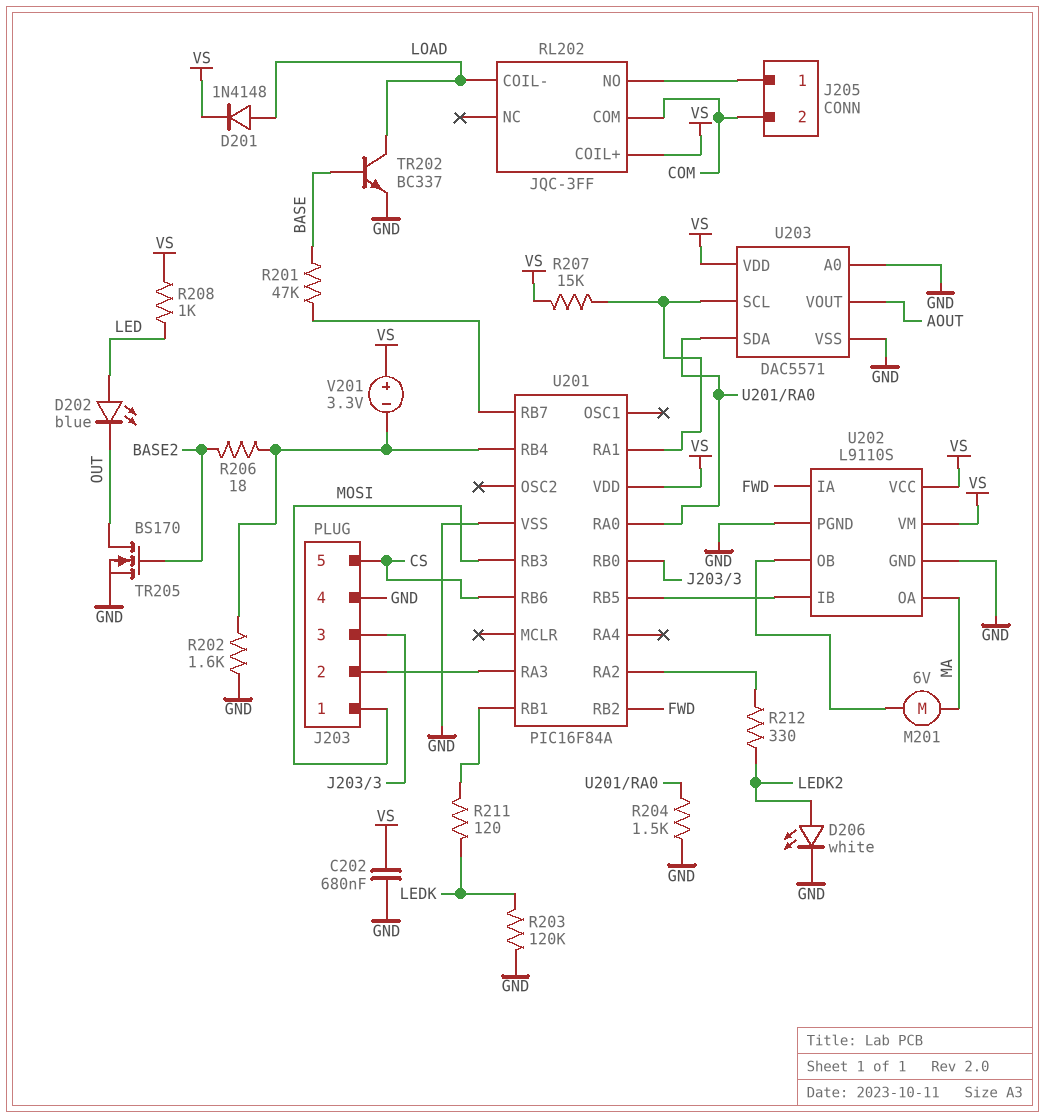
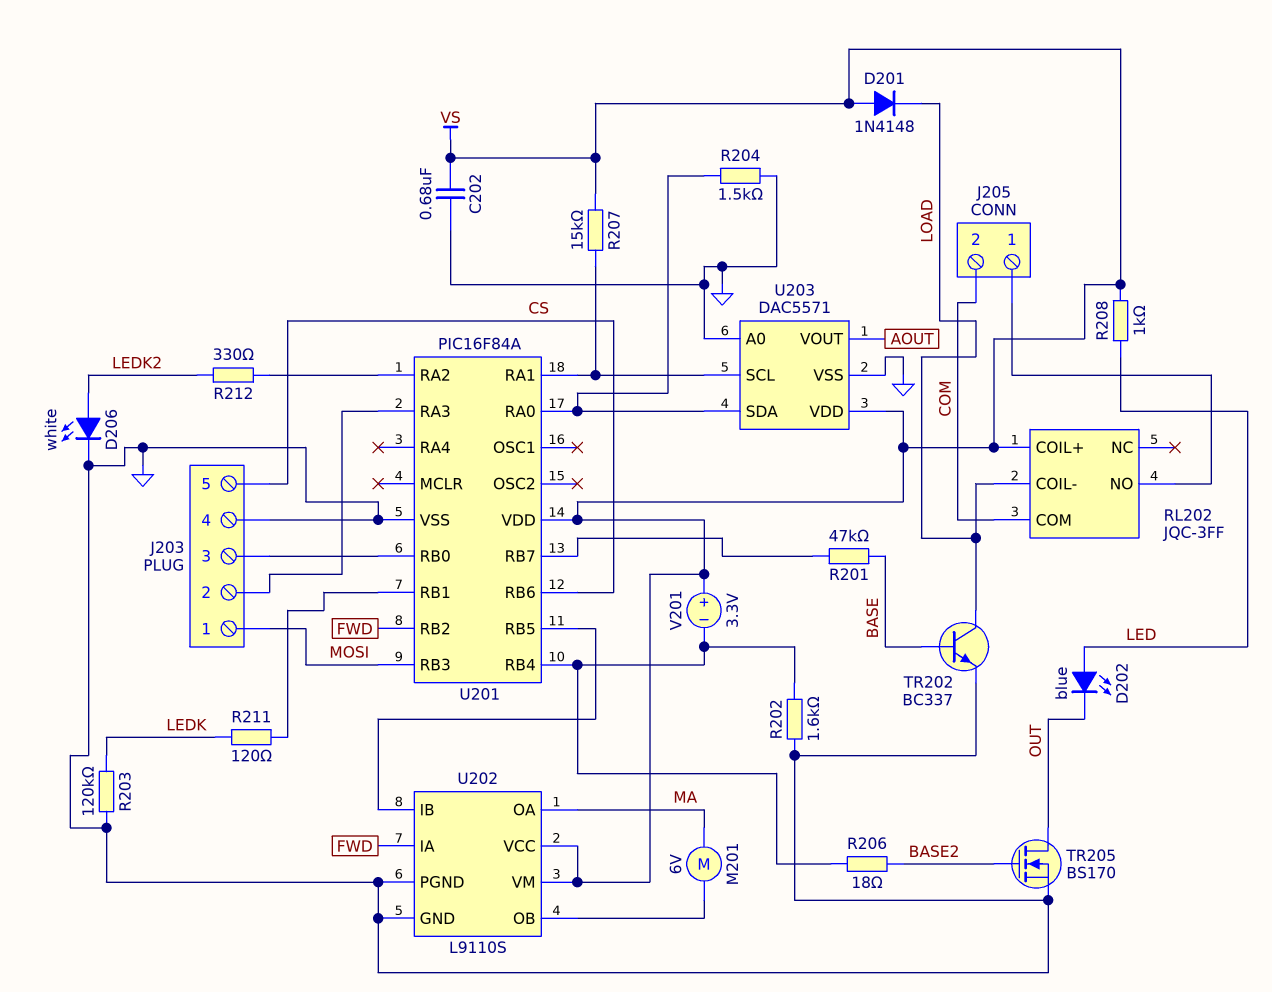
D201: diode 1N4148 (A LOAD, K VS) -> diode 1N4148 (A VS, K LOAD)

